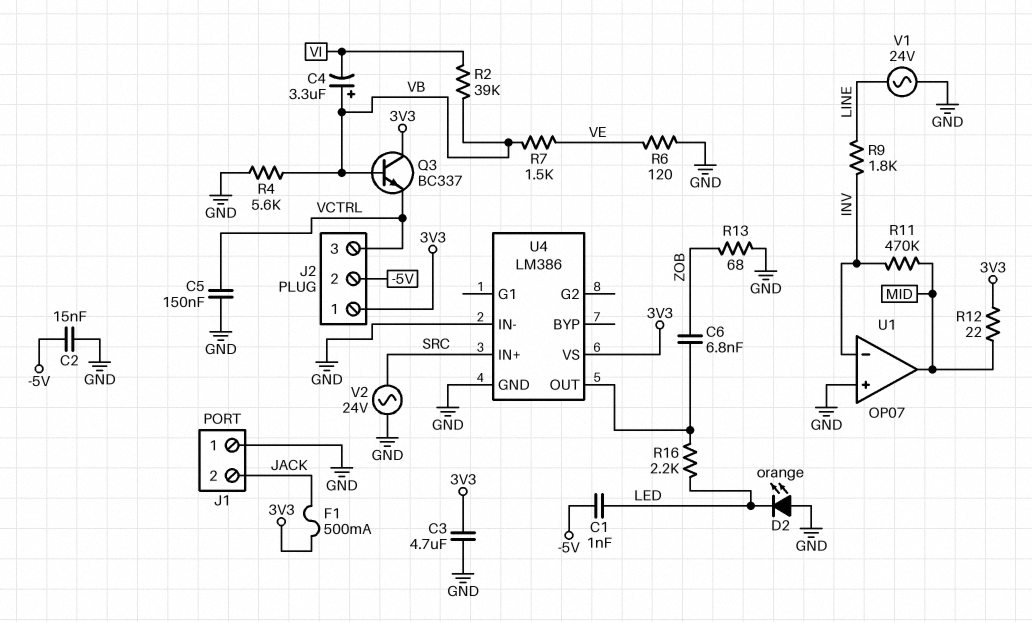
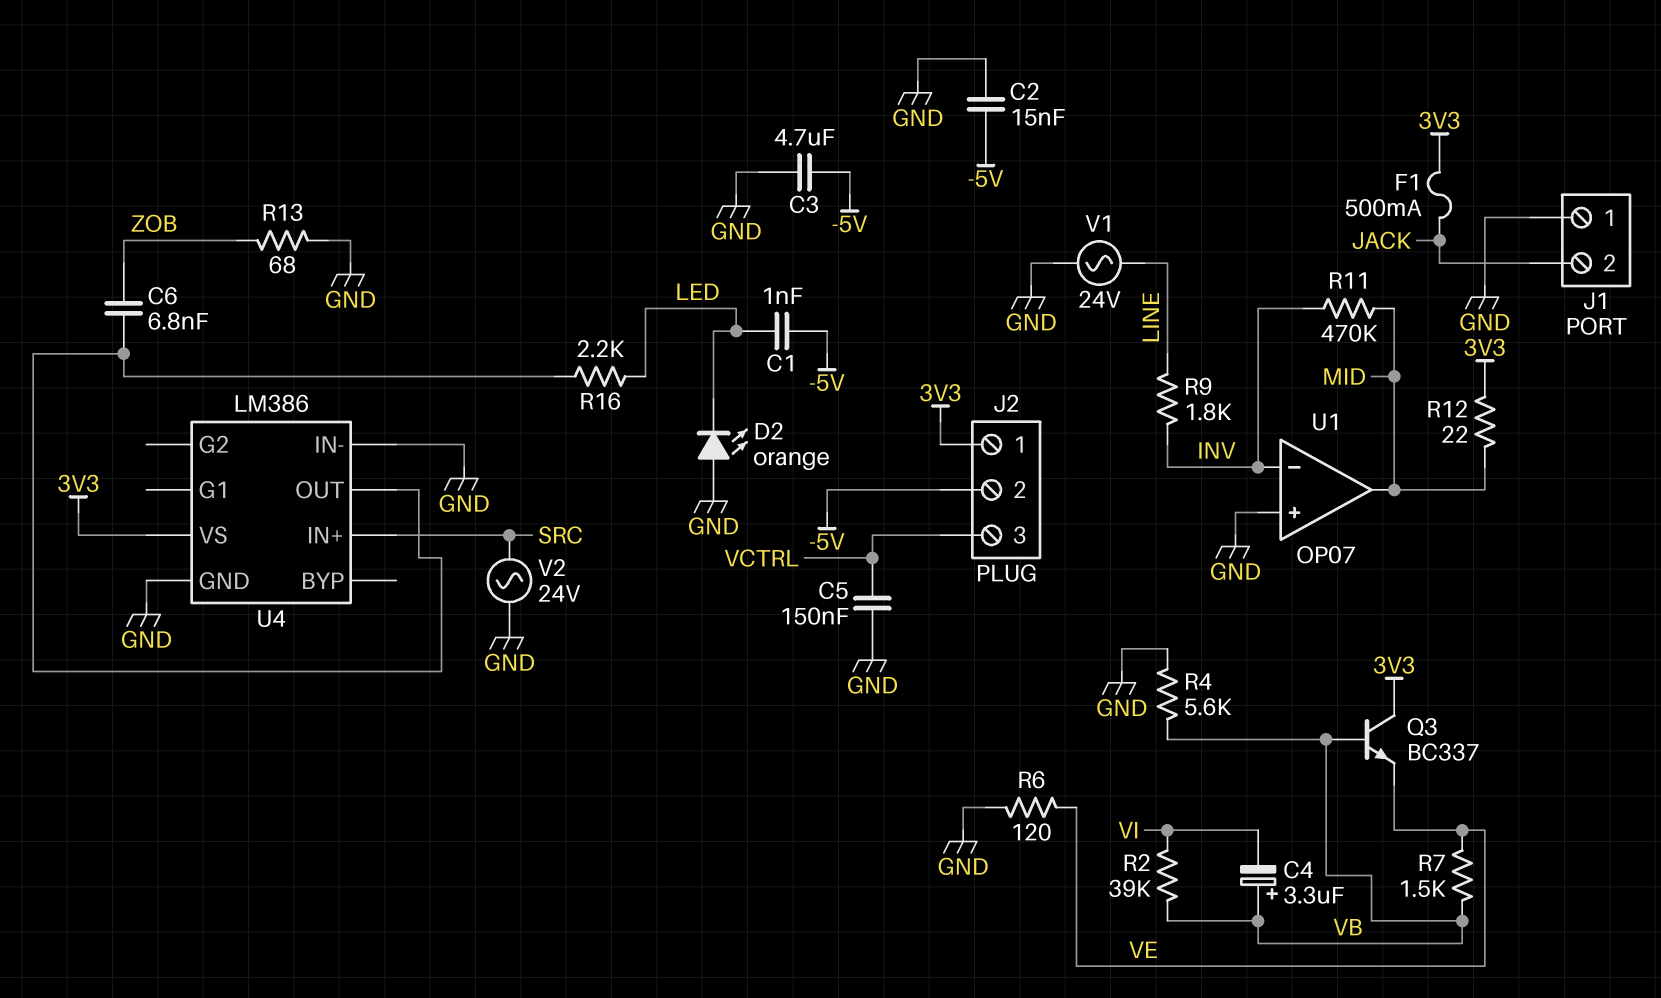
C3: 4.7uF (3V3, GND) -> 4.7uF (-5V, GND)
Q3: NPN BC337 (B VB, C 3V3, E VCTRL) -> NPN BC337 (B VB, C 3V3, E VE)

